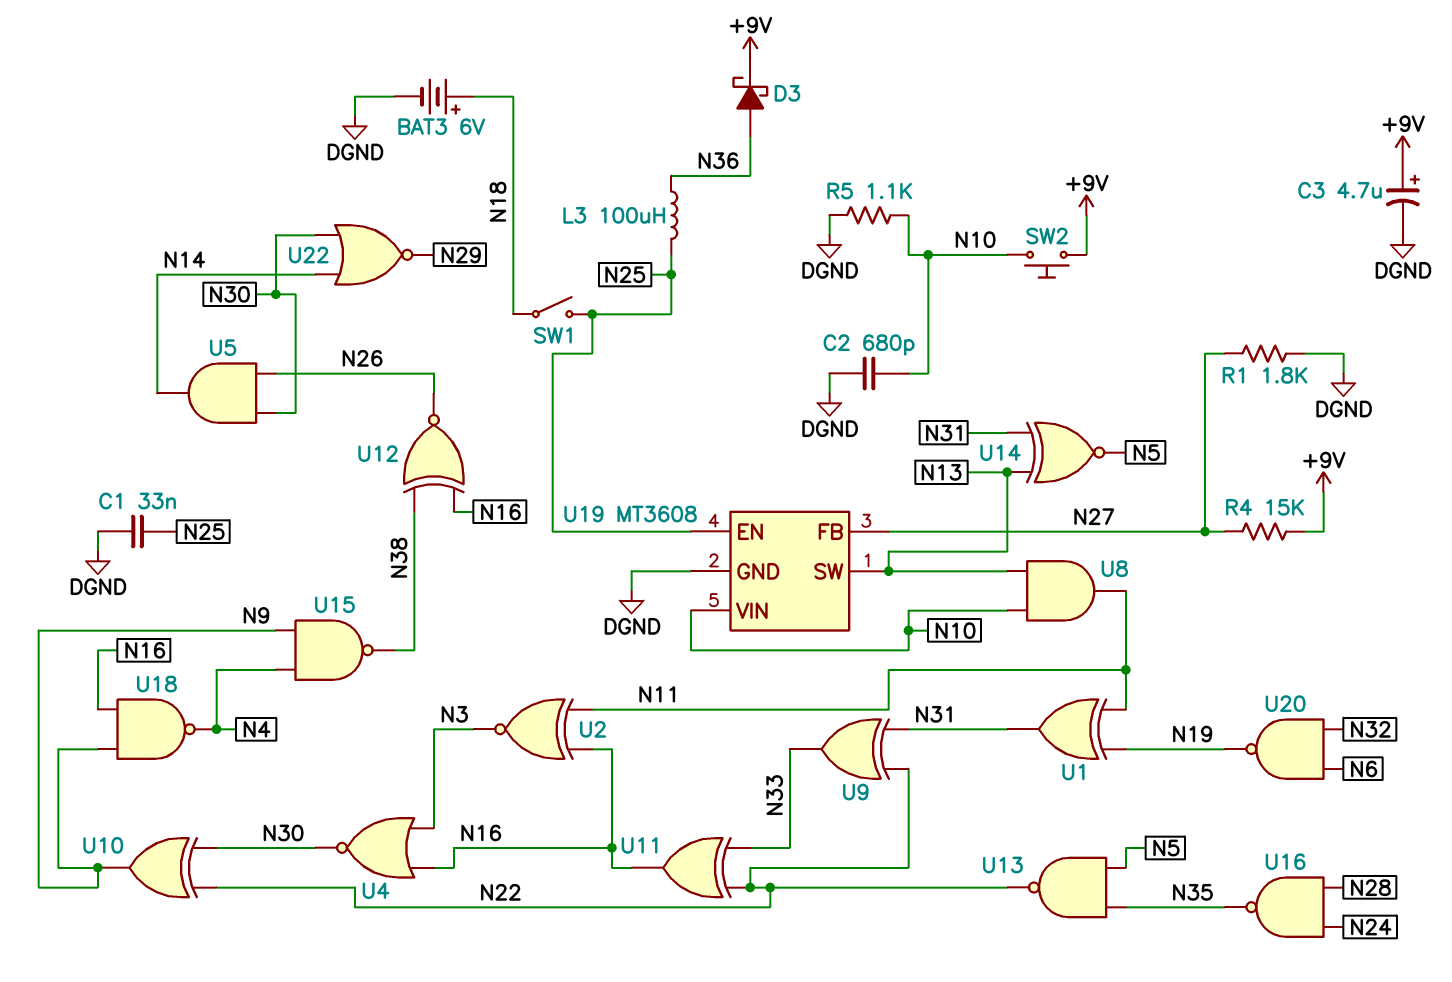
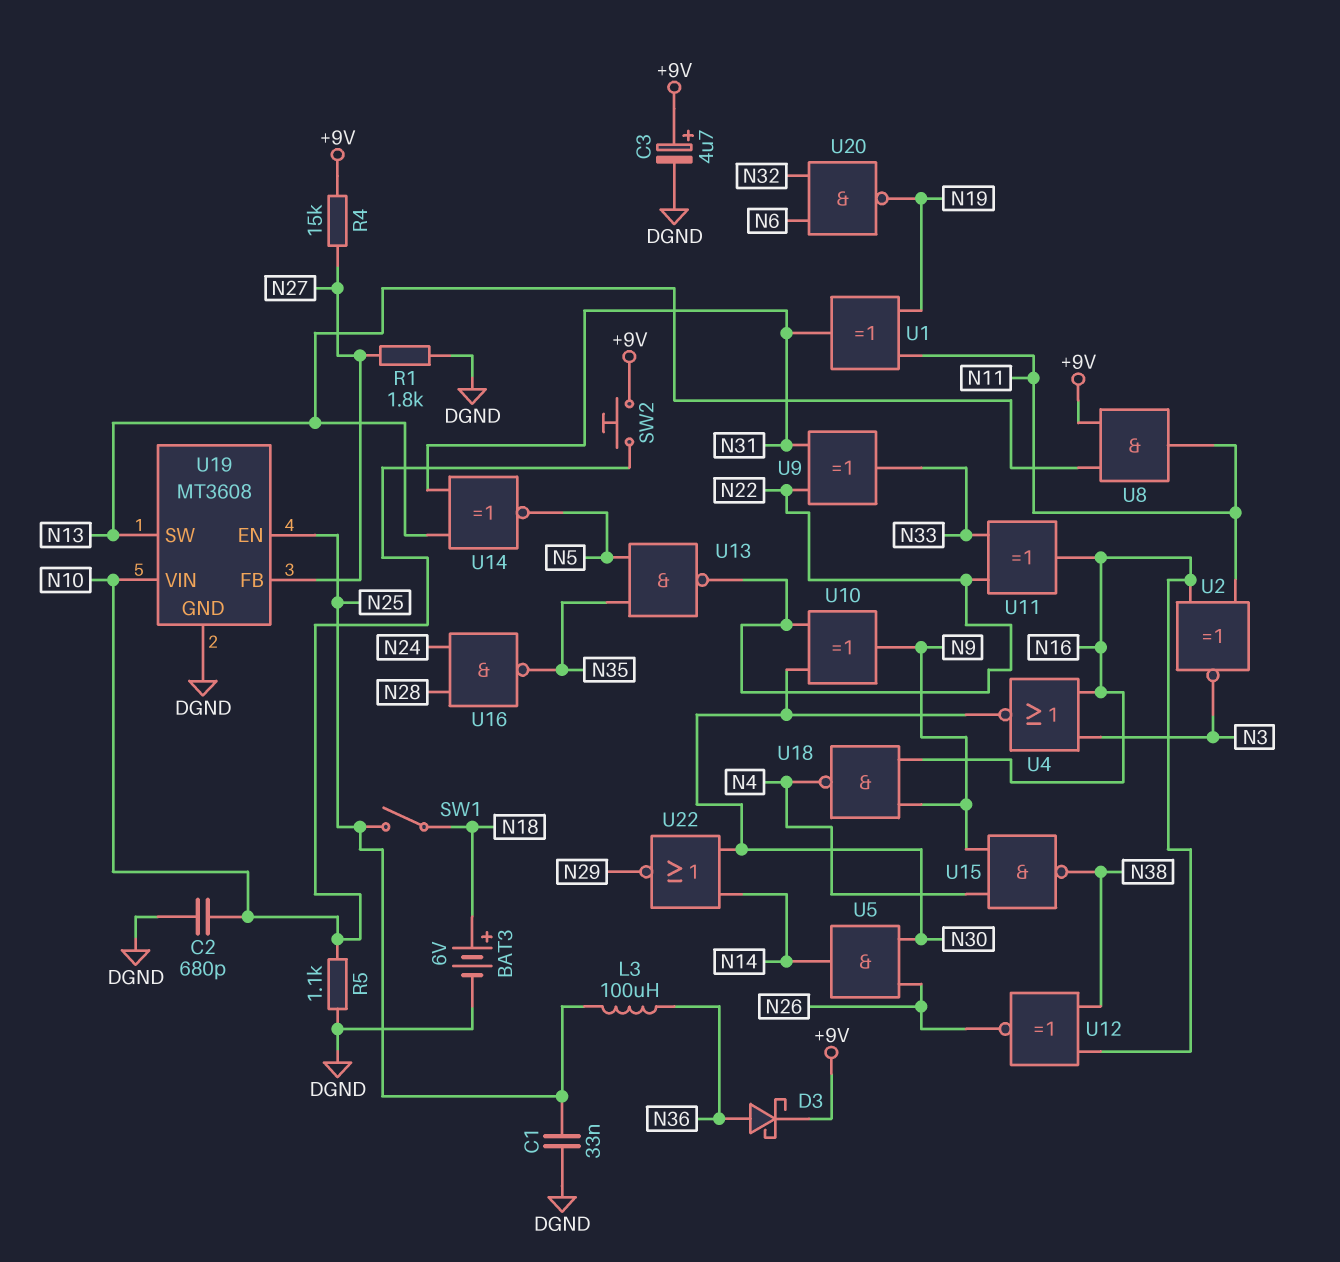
U8: AND (in N10, in N13, out N11) -> AND (in +9V, in N13, out N11)

